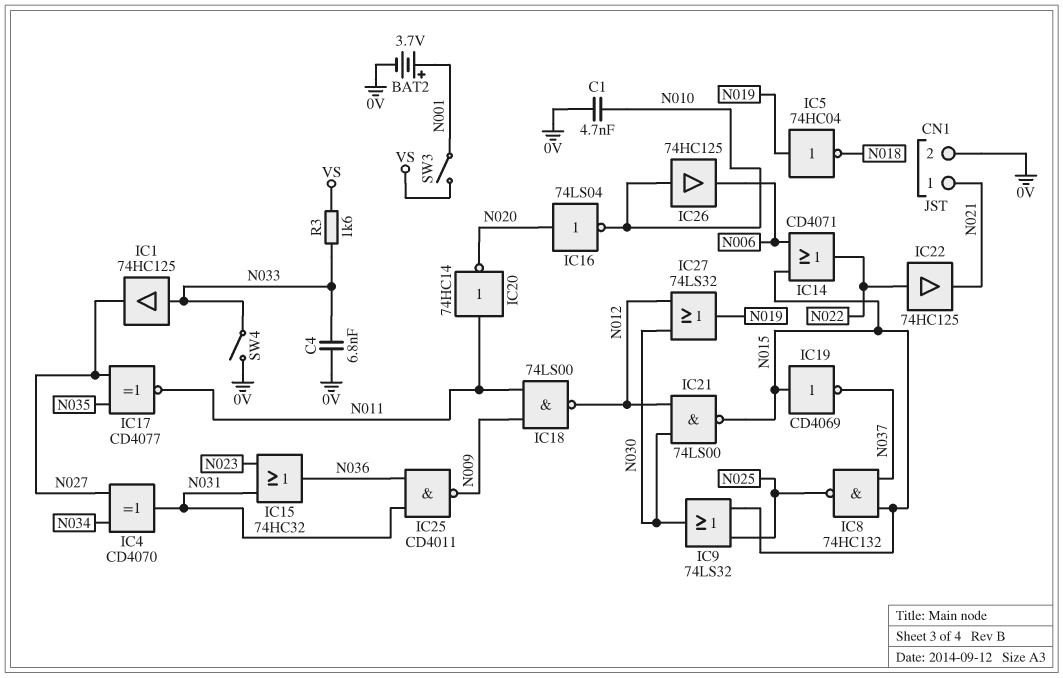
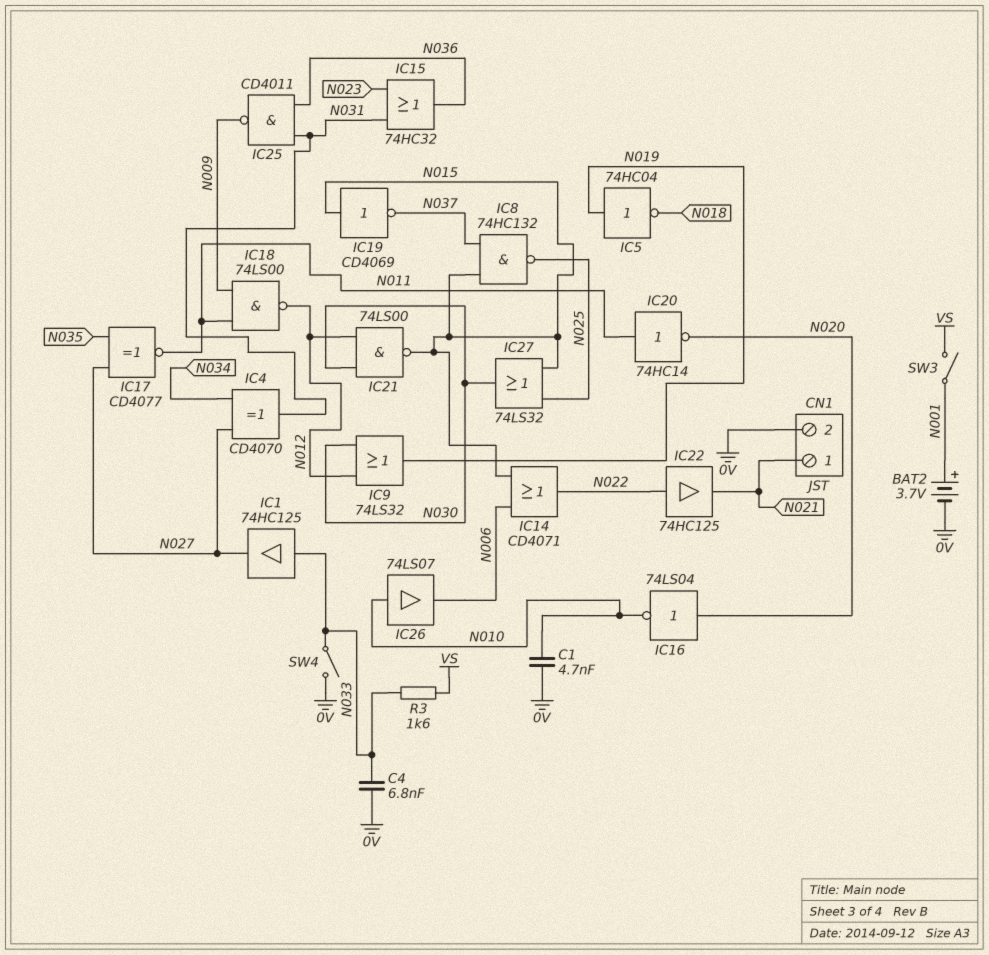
IC9: OR 74LS32 (in N015, in N025, out N030) -> OR 74LS32 (in N012, in N030, out N019)
IC26: buffer 74HC125 (in N010, out N006) -> buffer 74LS07 (in N010, out N006)
IC27: OR 74LS32 (in N012, in N030, out N019) -> OR 74LS32 (in N015, in N025, out N030)

